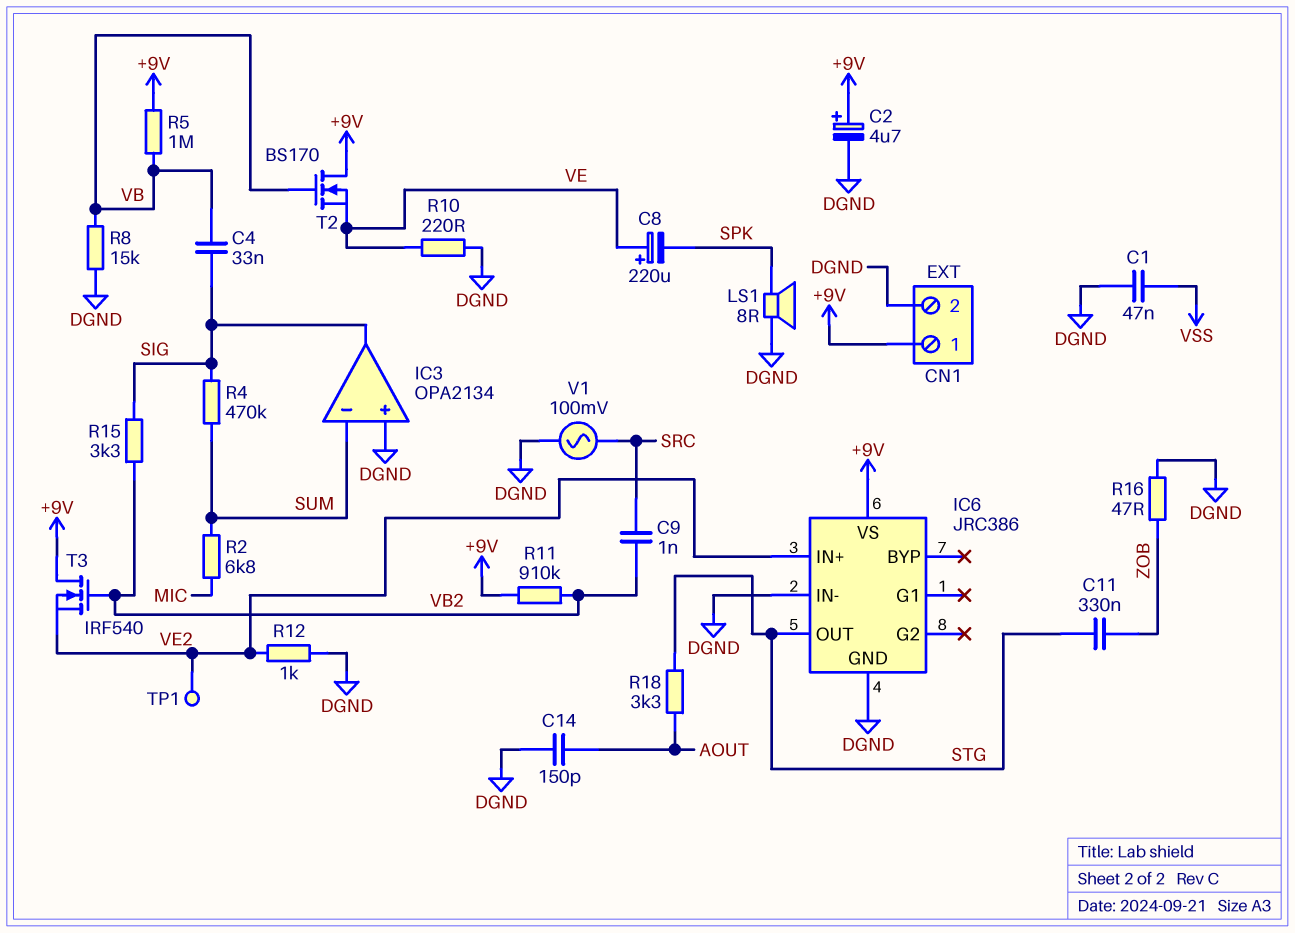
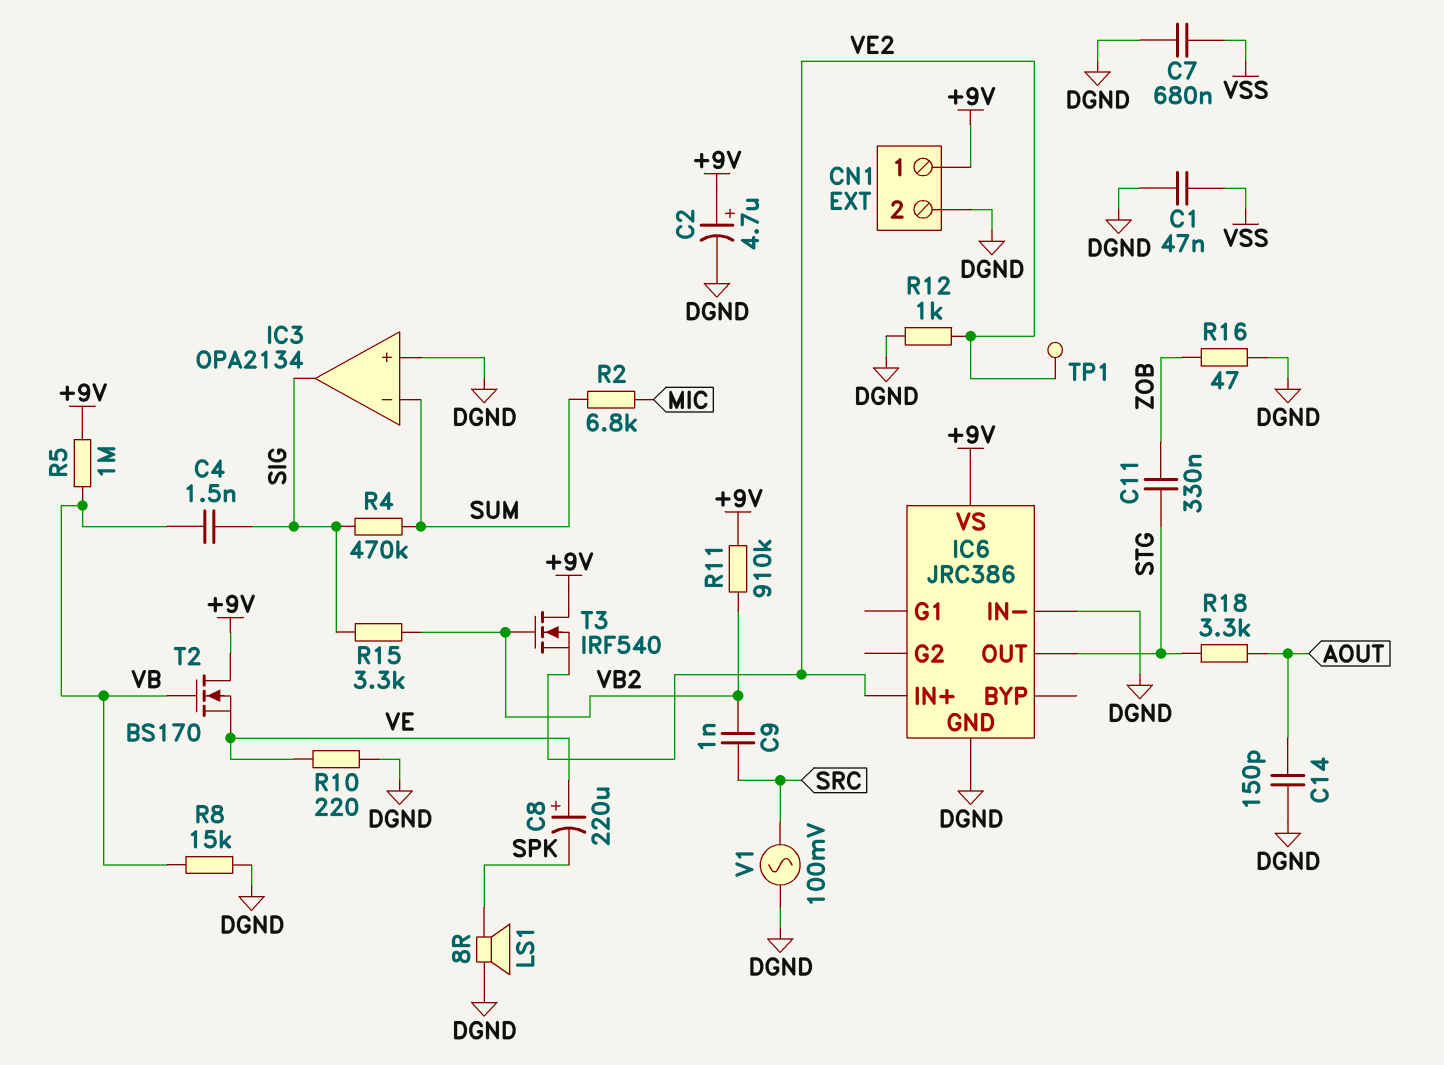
C4: 33nF (SIG, VB) -> 1.5nF (SIG, VB)
C7: none -> 680nF (DGND, VSS)

